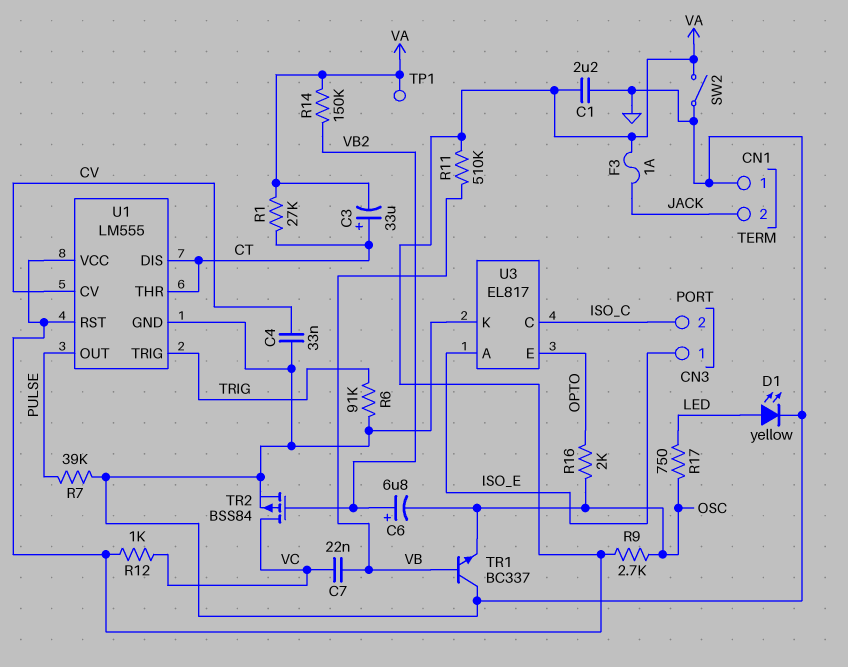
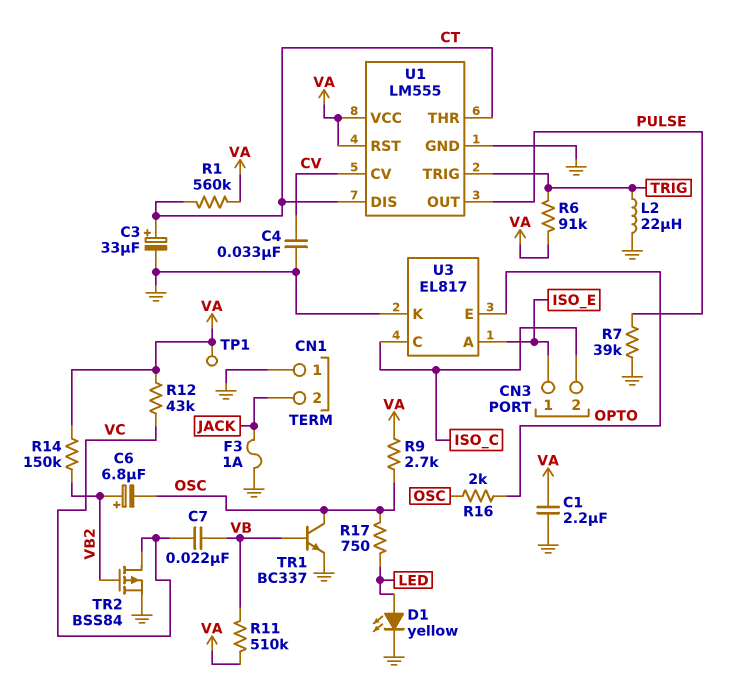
C3: 33uF (plus CT, minus VA) -> 33uF (plus CT, minus GND)
F3: 1A (JACK, VA) -> 1A (GND, JACK)
L2: none -> 22uH (GND, TRIG)
R1: 27k (CT, VA) -> 560k (CT, VA)
R6: 91k (GND, TRIG) -> 91k (TRIG, VA)
R12: 1k (VA, VC) -> 43k (VA, VC)
SW2: switch (GND, VA) -> none
TR1: NPN BC337 (B VB, C GND, E OSC) -> NPN BC337 (B VB, C OSC, E GND)

